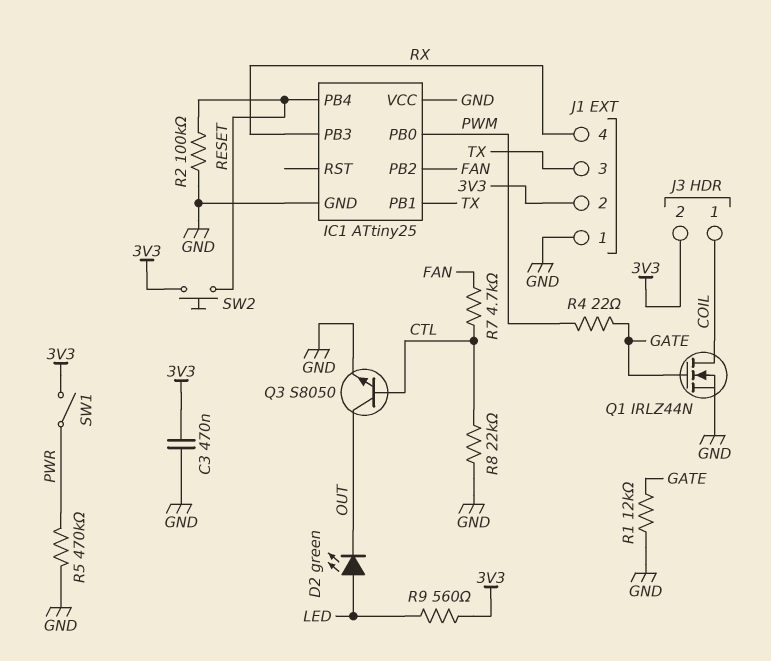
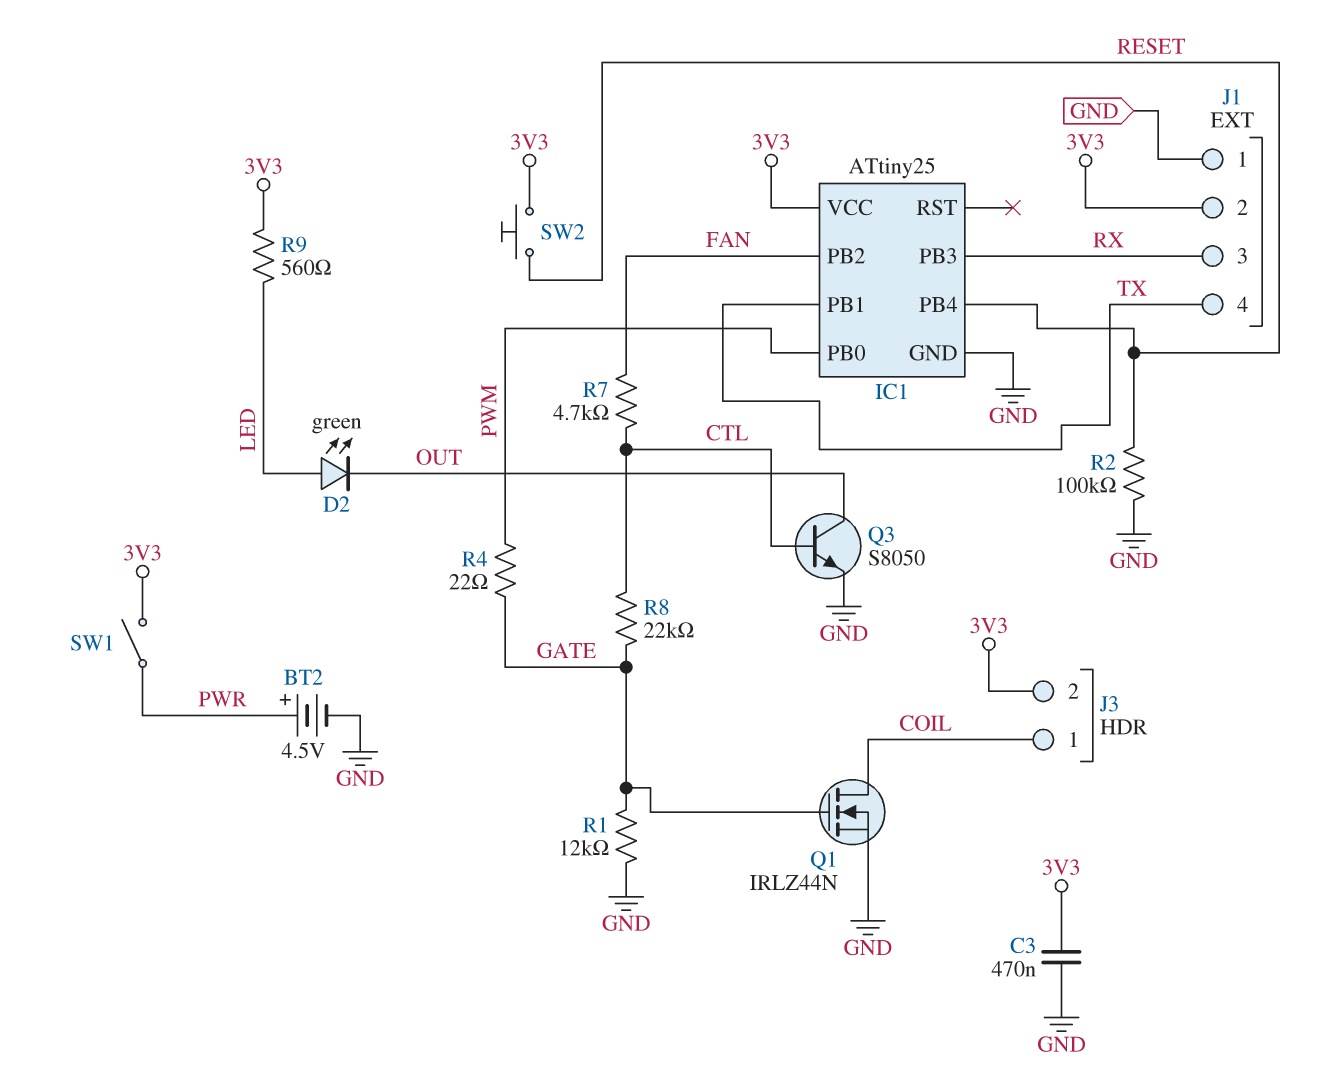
BT2: none -> 4.5V (plus PWR, minus GND)
IC1 pin VCC: GND -> 3V3
J1 pin 3: TX -> RX
J1 pin 4: RX -> TX
R5: 470k (GND, PWR) -> none
R8: 22k (CTL, GND) -> 22k (CTL, GATE)

